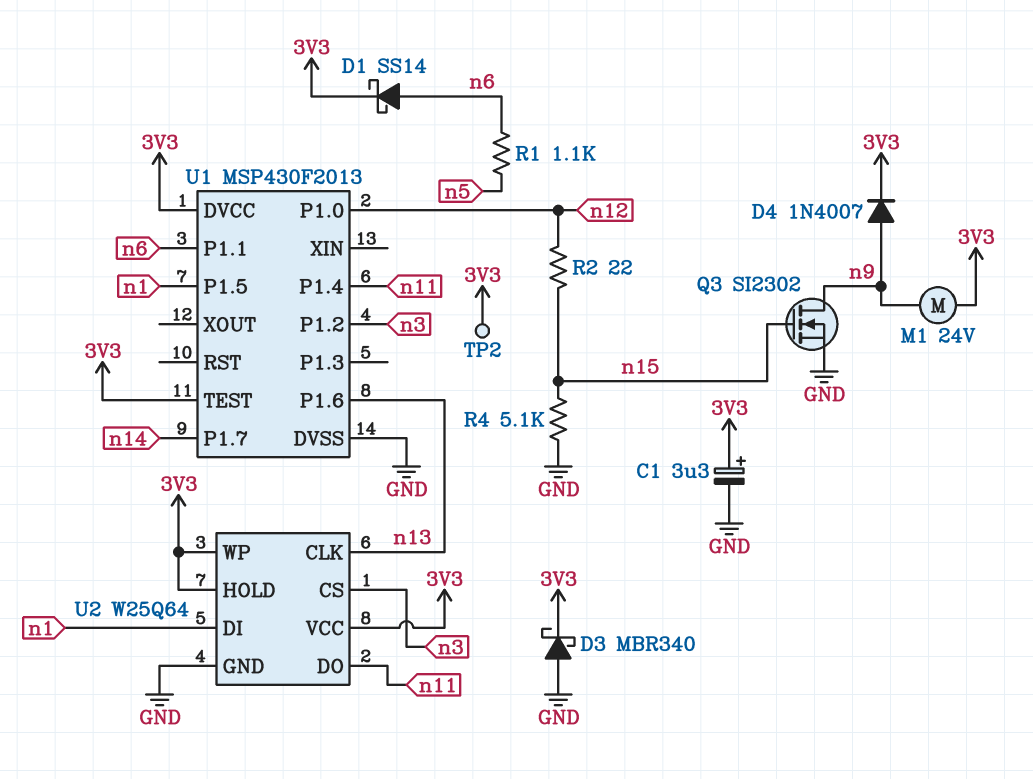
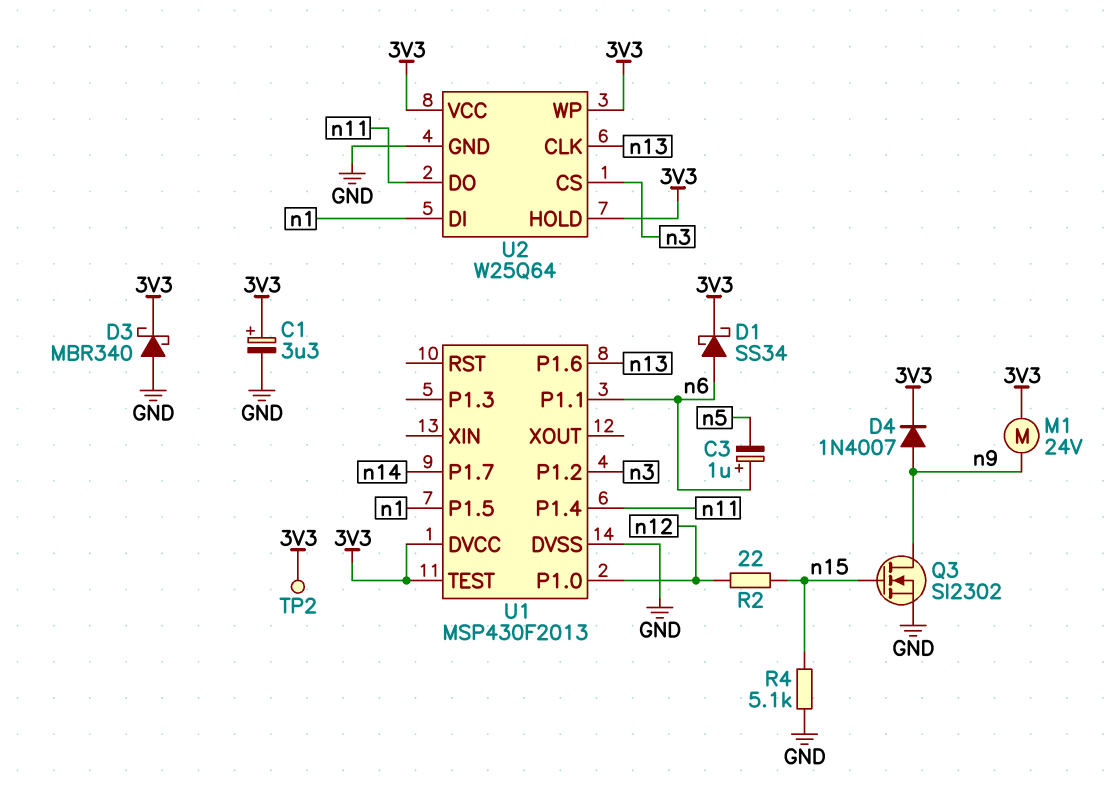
C3: none -> 1uF (plus n6, minus n5)
D1: schottky SS14 (A n6, K 3V3) -> schottky SS34 (A n6, K 3V3)
R1: 1.1k (n5, n6) -> none

